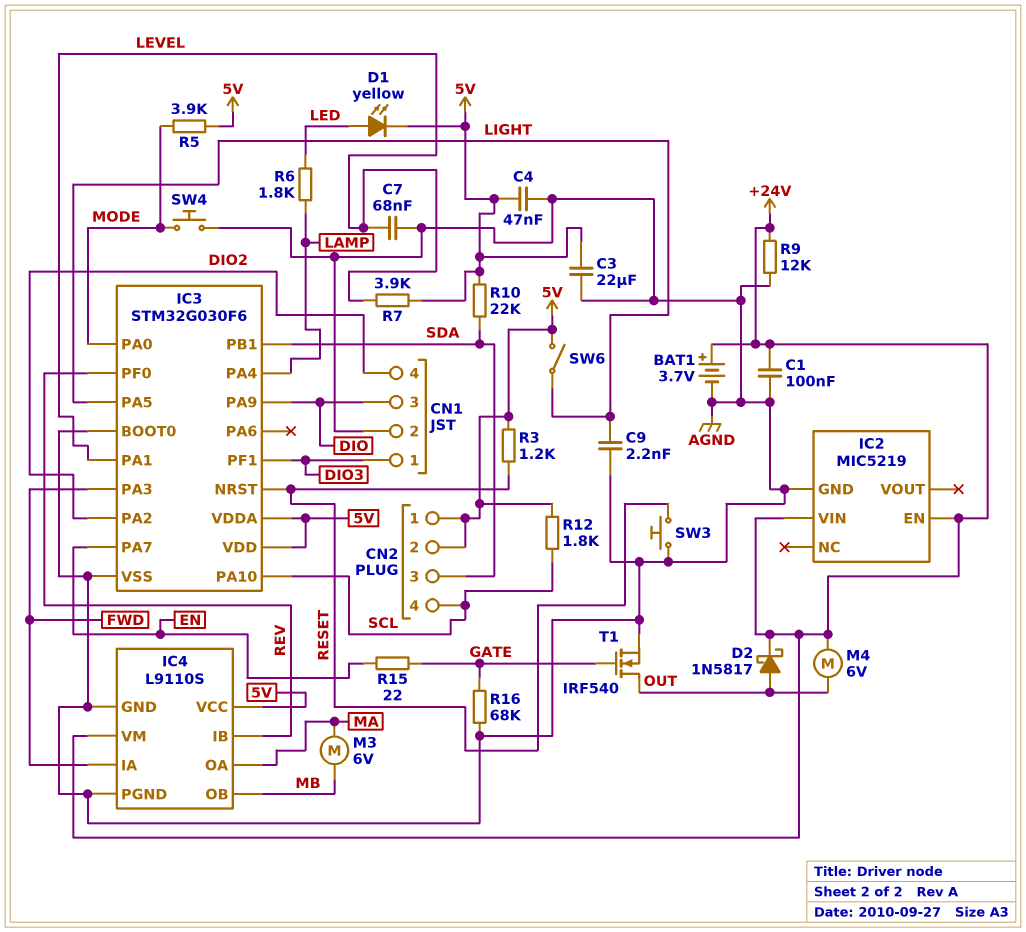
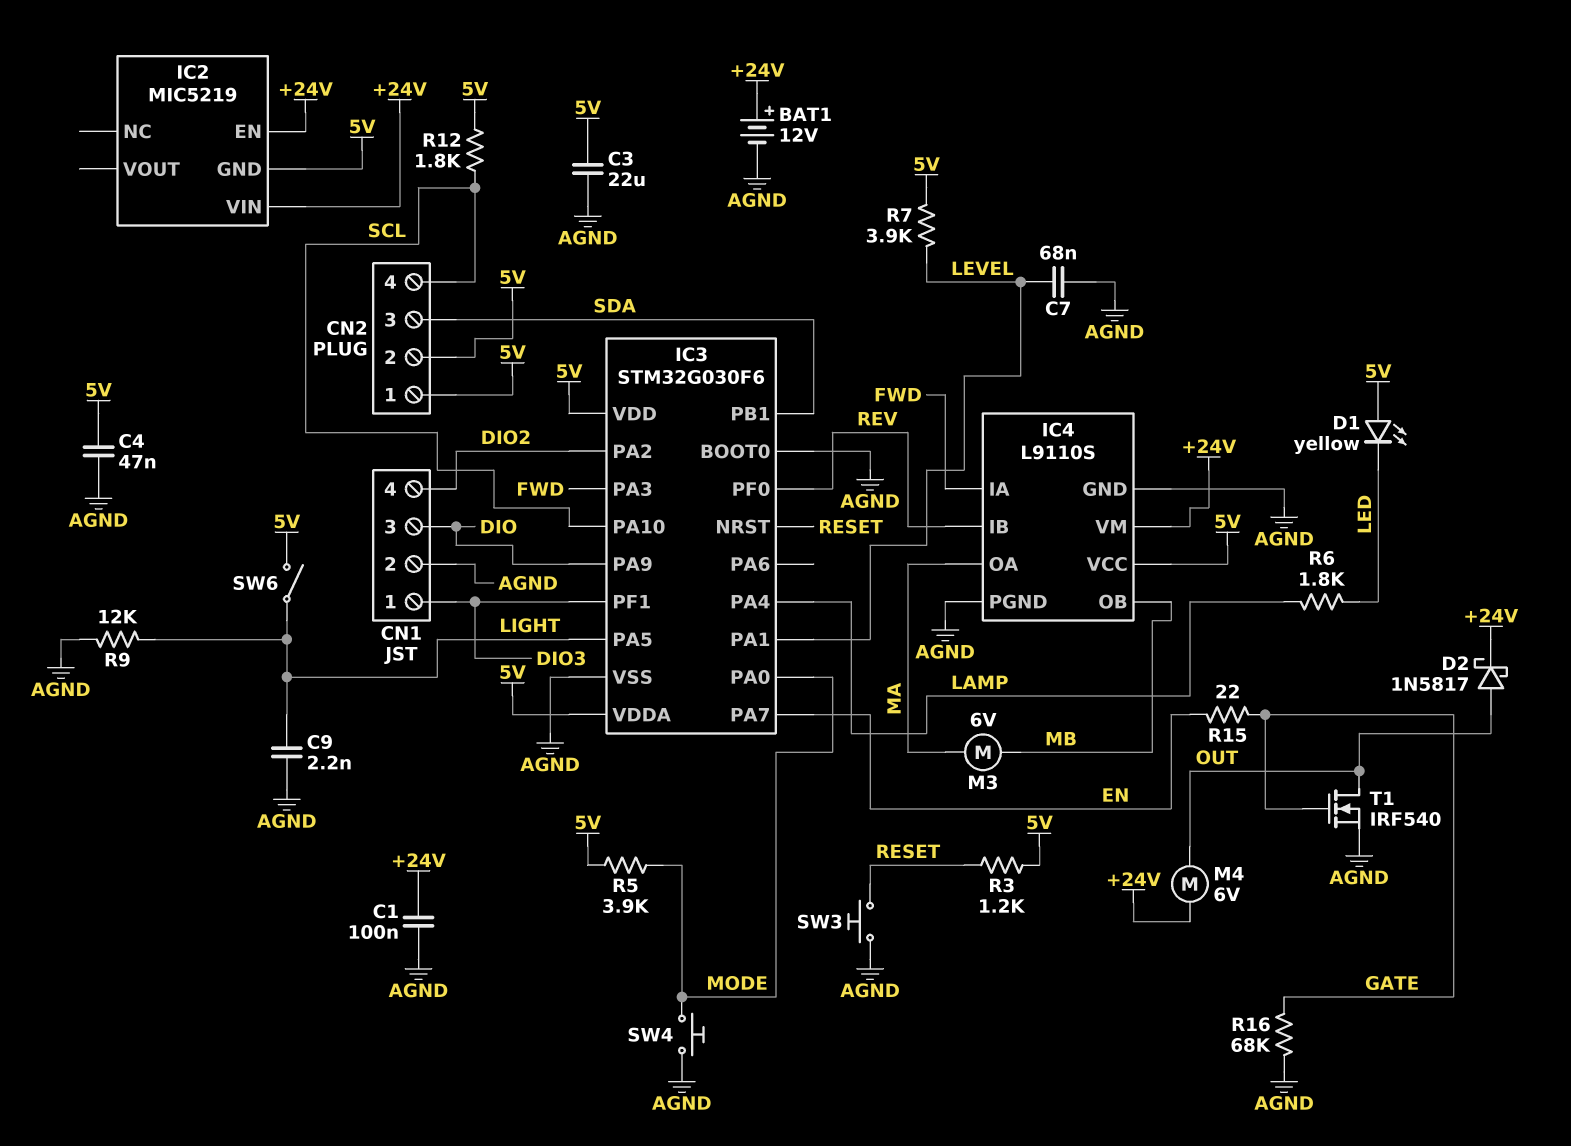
BAT1: 3.7V (plus +24V, minus AGND) -> 12V (plus +24V, minus AGND)
D1: LED yellow (A LED, K 5V) -> LED yellow (A 5V, K LED)
IC2 pin GND: AGND -> 5V
R9: 12k (+24V, AGND) -> 12k (AGND, LIGHT)
R10: 22k (5V, SDA) -> none

